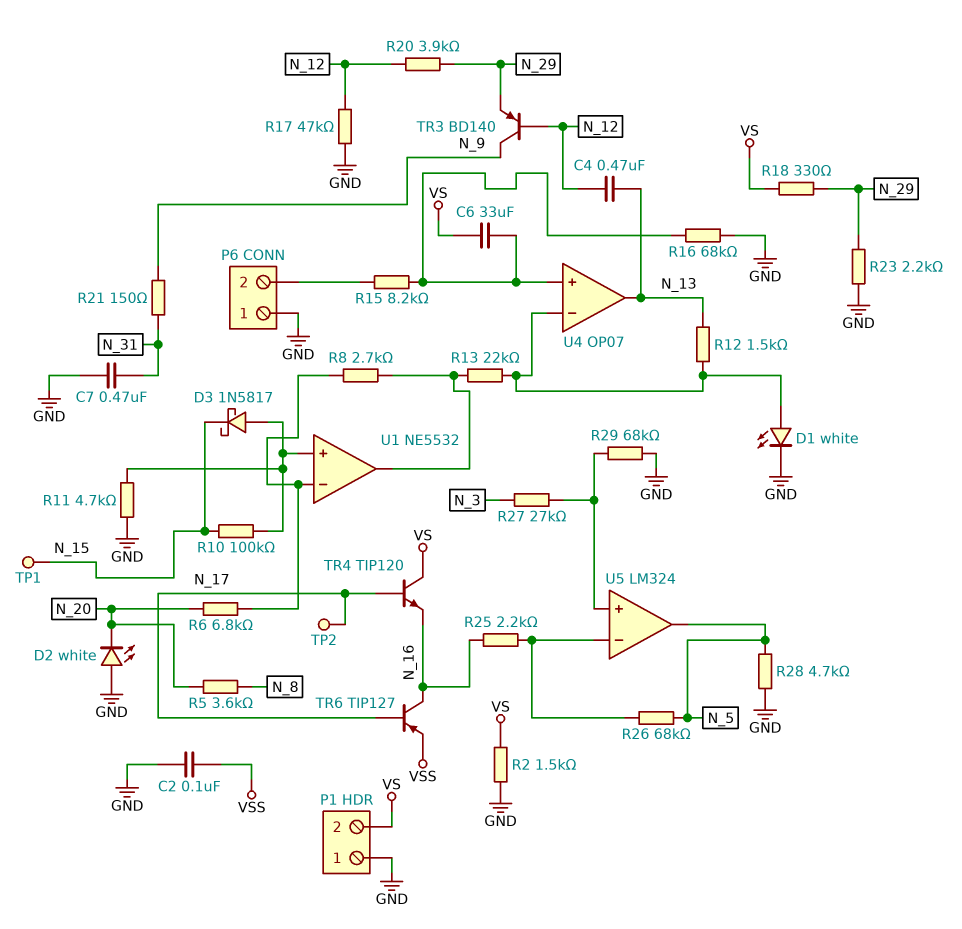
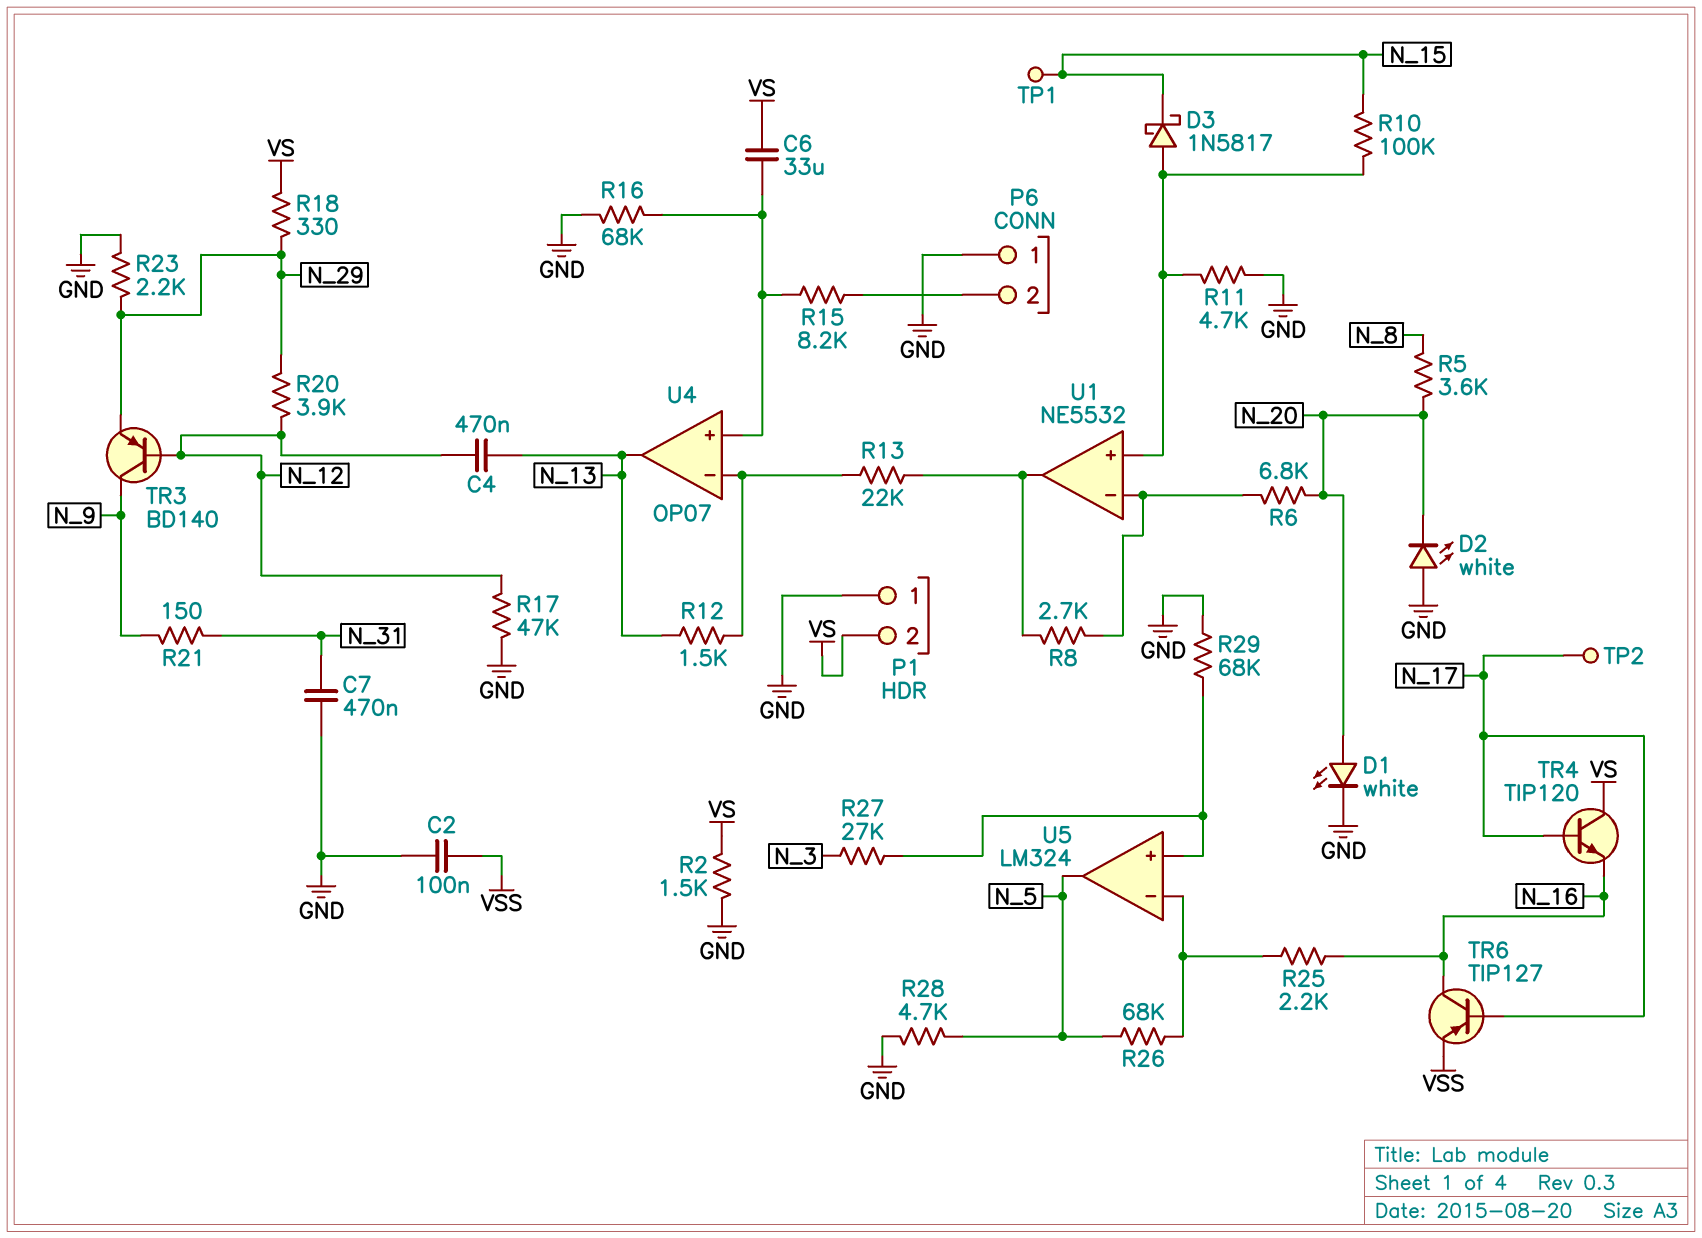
D1: LED white (A U4/in-, K GND) -> LED white (A N_20, K GND)

